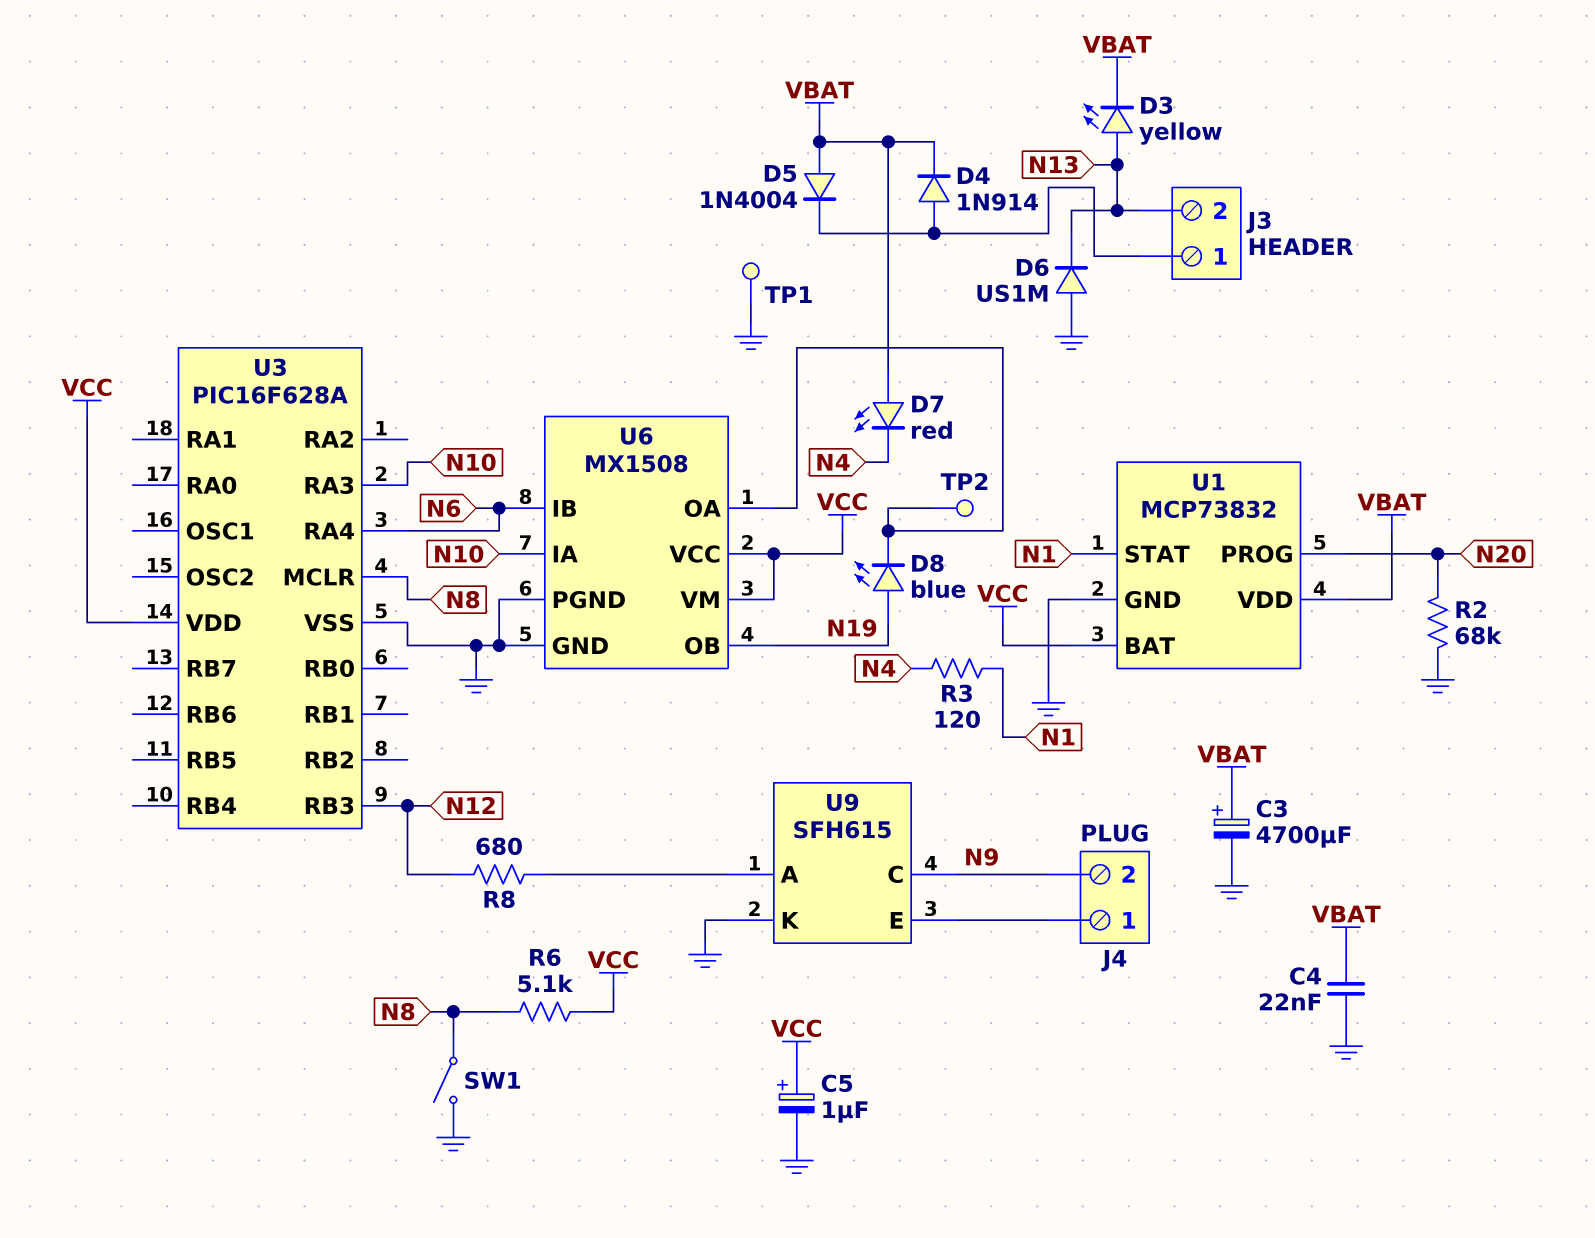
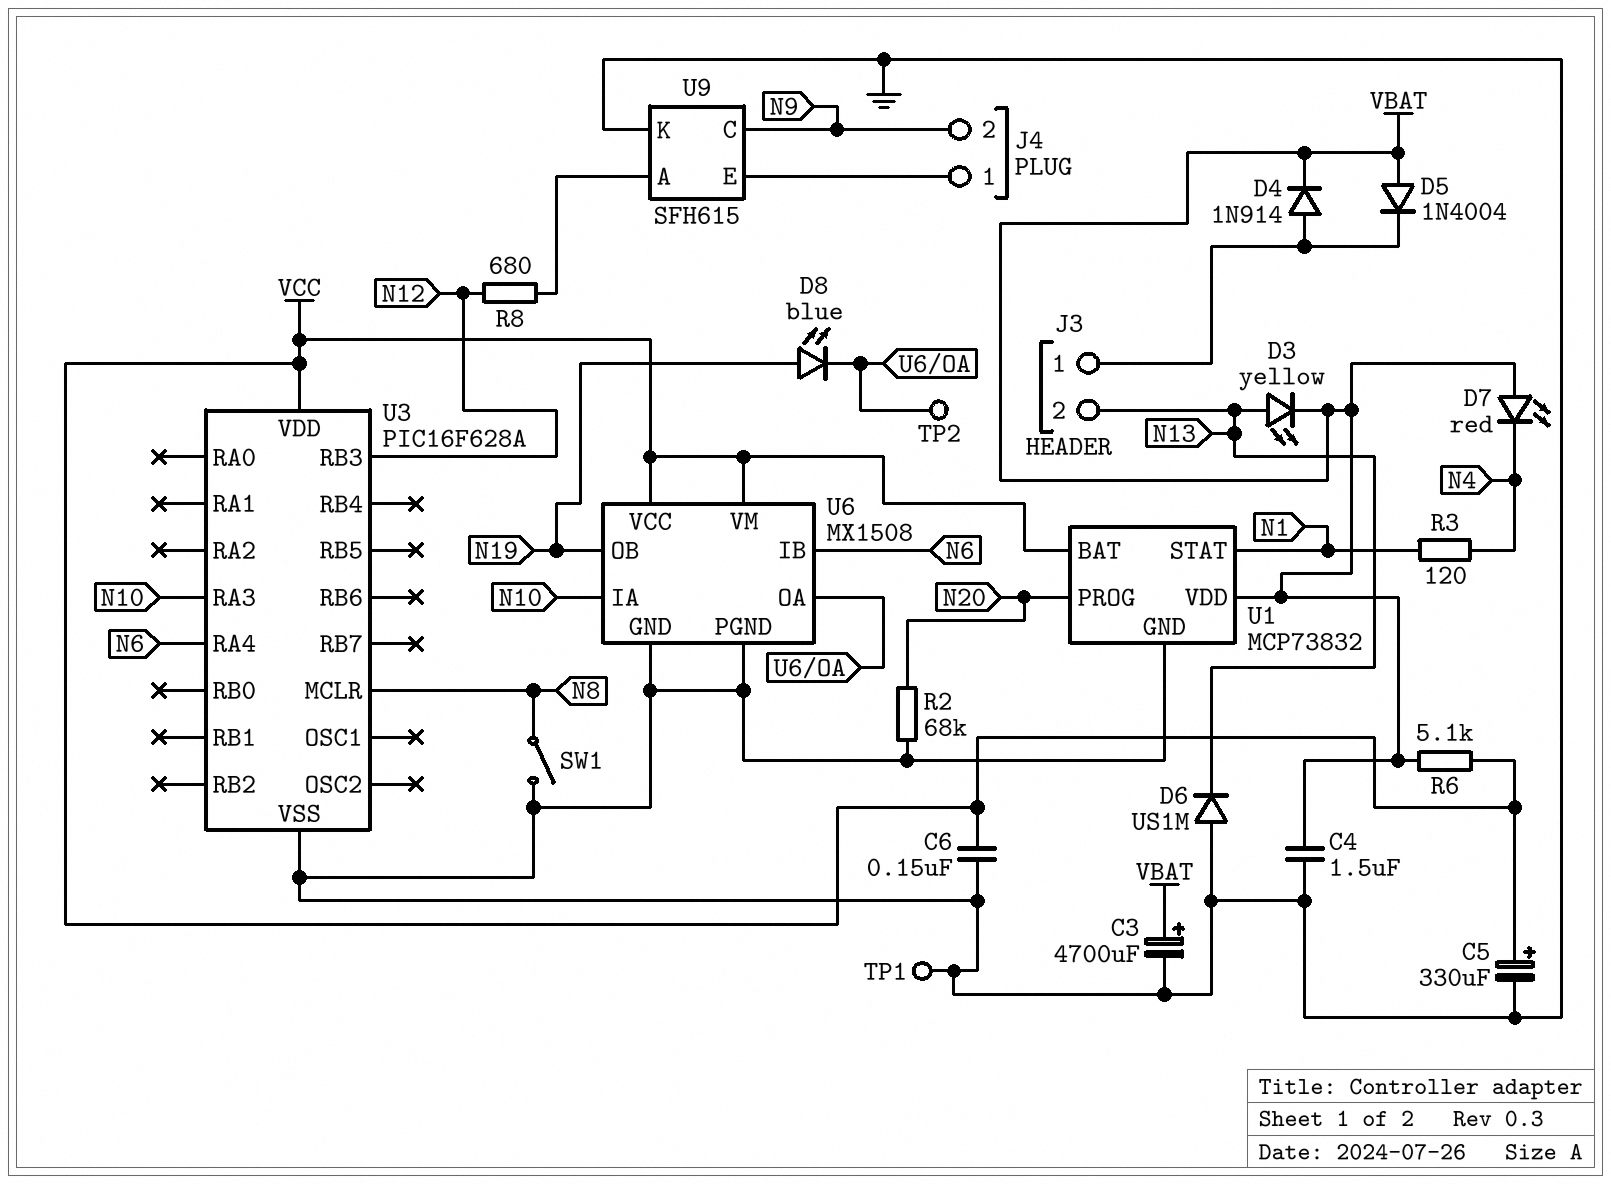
C4: 22nF (GND, VBAT) -> 1.5uF (GND, VBAT)
C5: 1uF (plus VCC, minus GND) -> 330uF (plus VCC, minus GND)
C6: none -> 150nF (GND, VCC)
R6: 5.1k (N8, VCC) -> 5.1k (VBAT, VCC)

